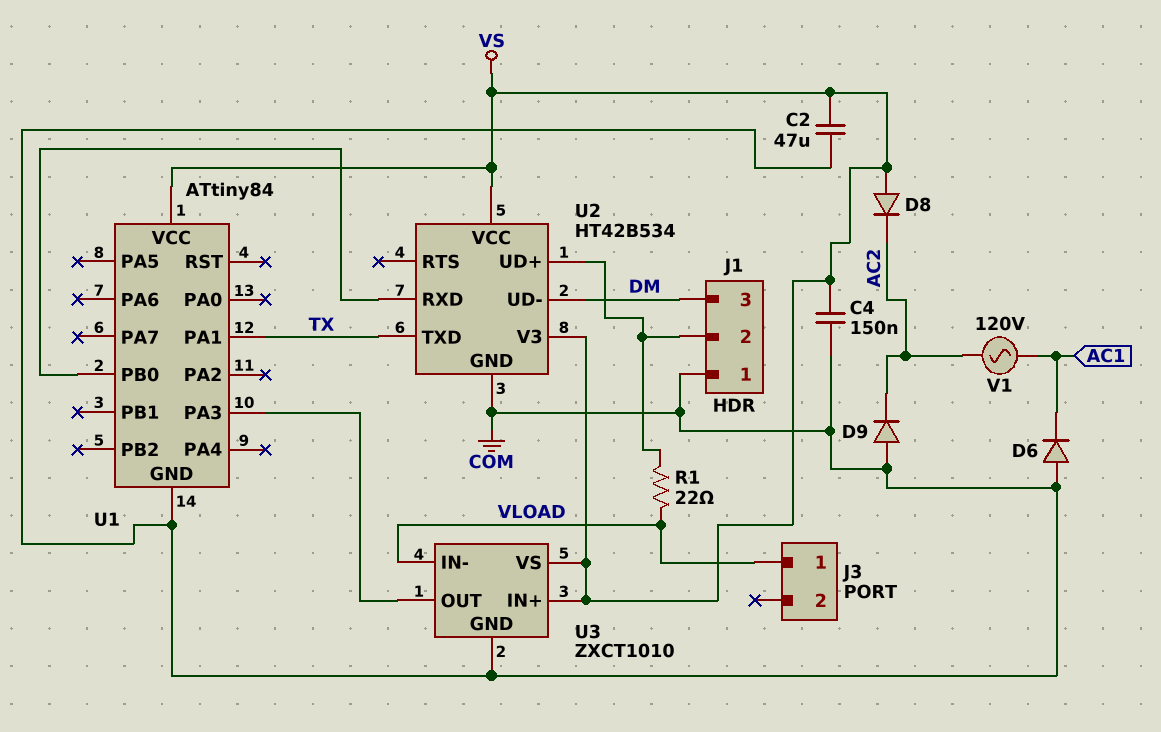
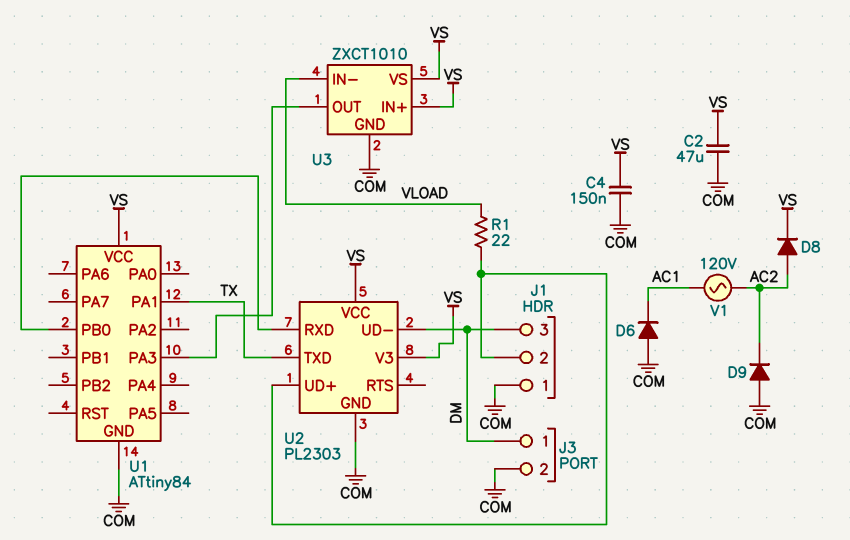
D8: diode (A VS, K AC2) -> diode (A AC2, K VS)
J3 pin 1: VLOAD -> DM
J3 pin 2: none -> COM
U2: HT42B534 -> PL2303

